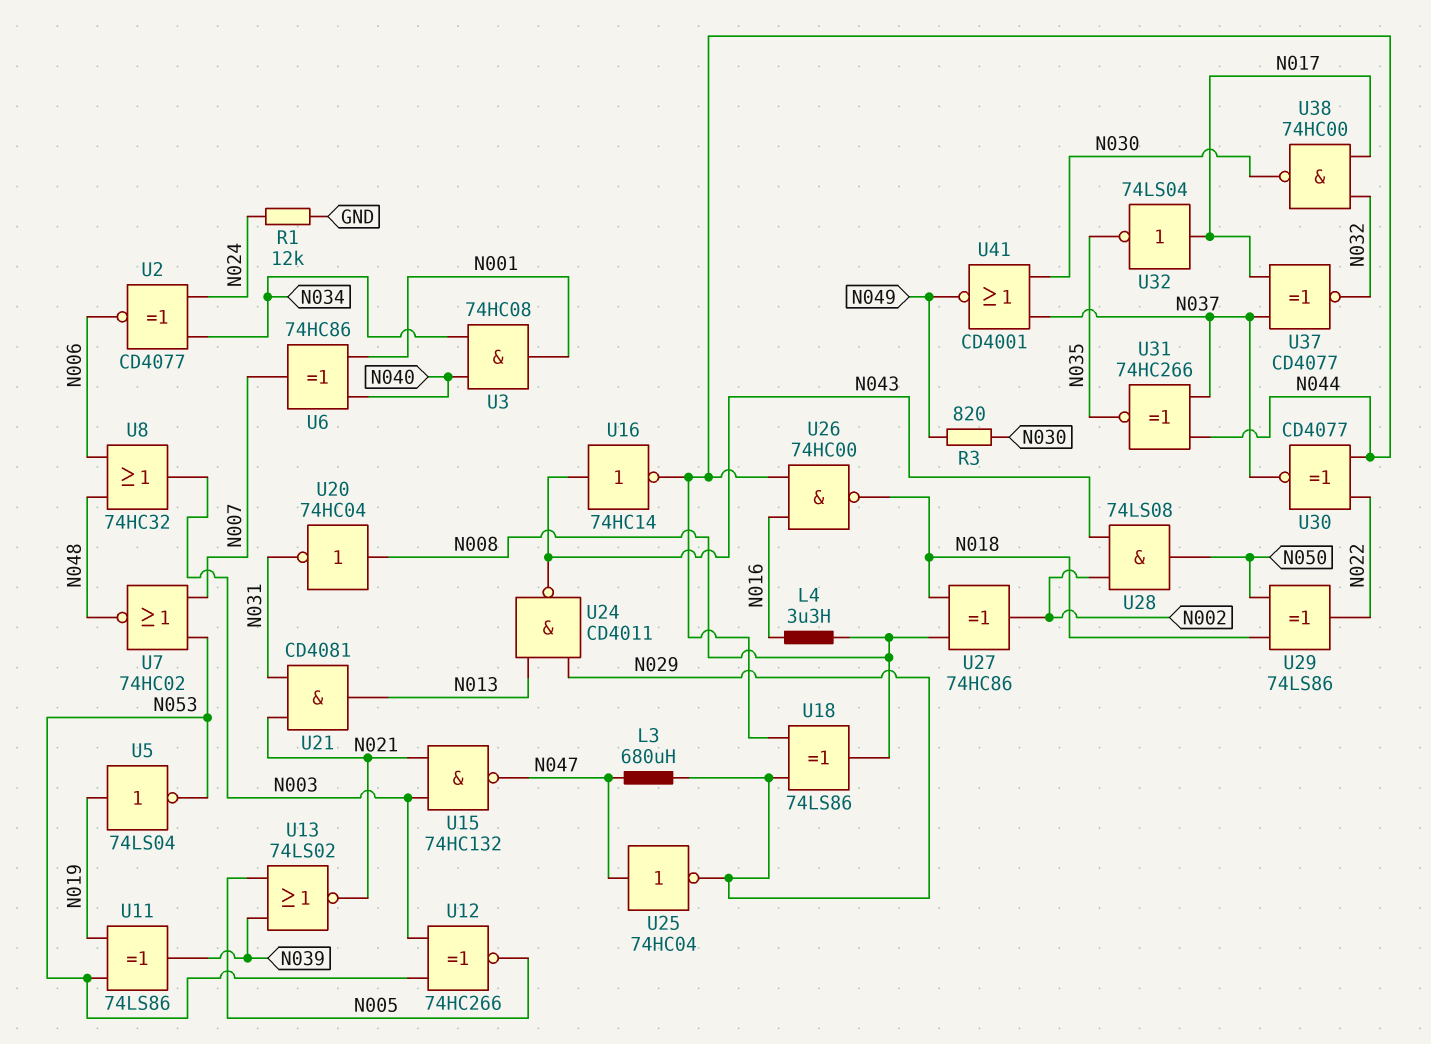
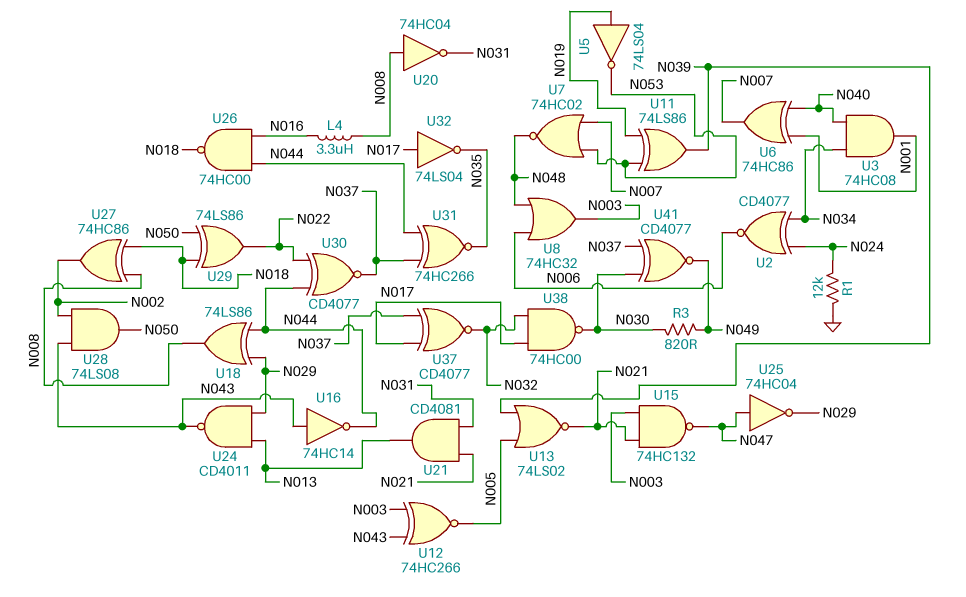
L3: 680uH (N029, N047) -> none
U12: XNOR 74HC266 (in N003, in N053, out N005) -> XNOR 74HC266 (in N003, in N043, out N005)
U41: NOR CD4001 (in N030, in N037, out N049) -> XNOR CD4077 (in N030, in N037, out N049)

